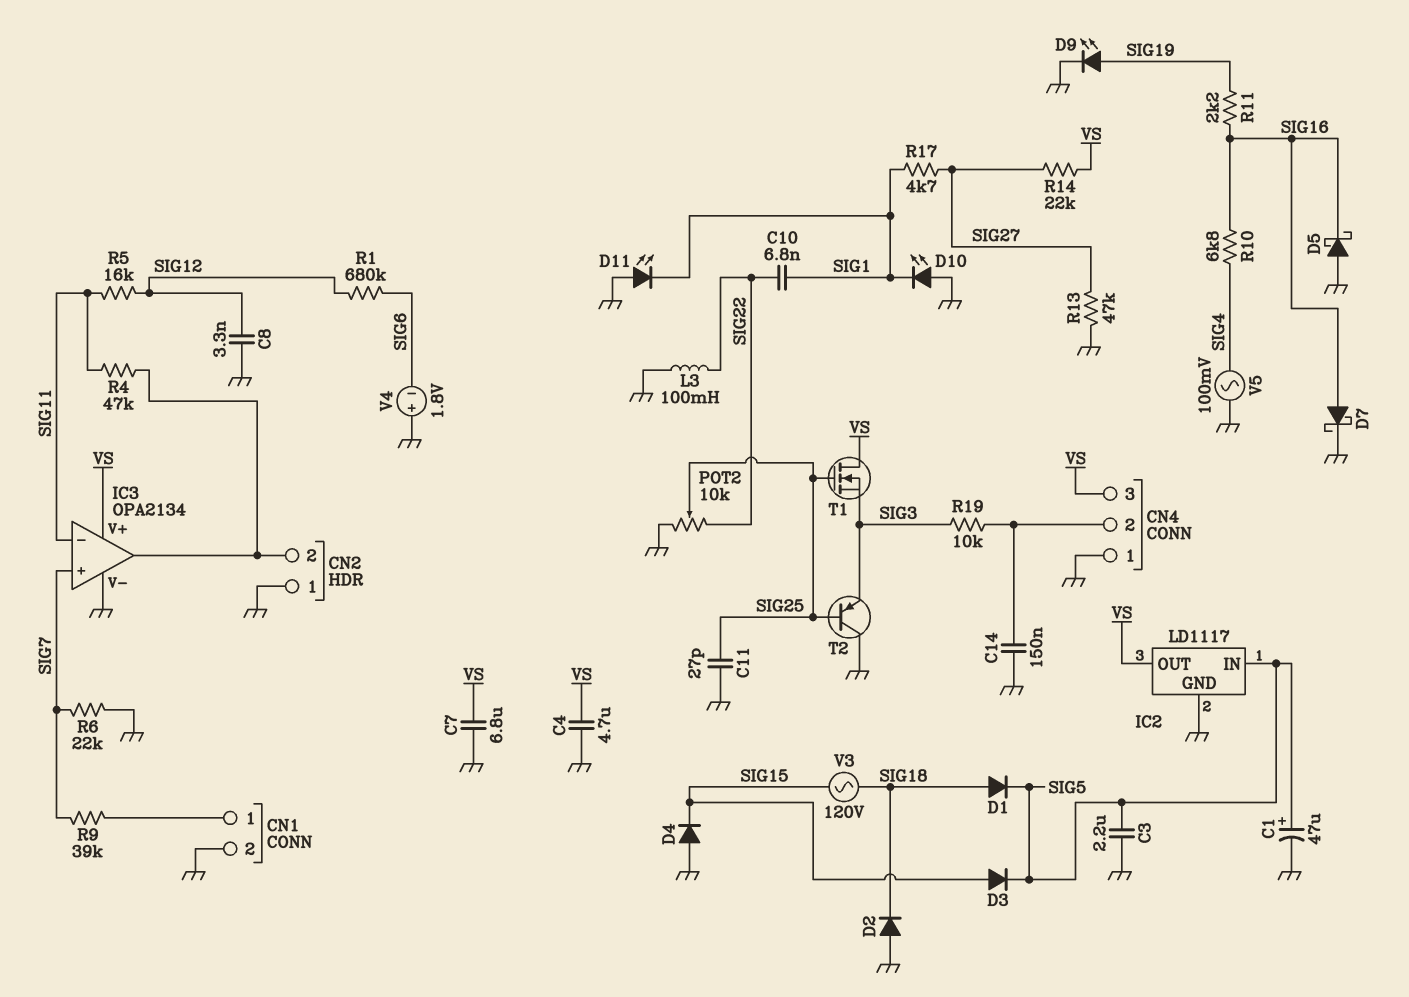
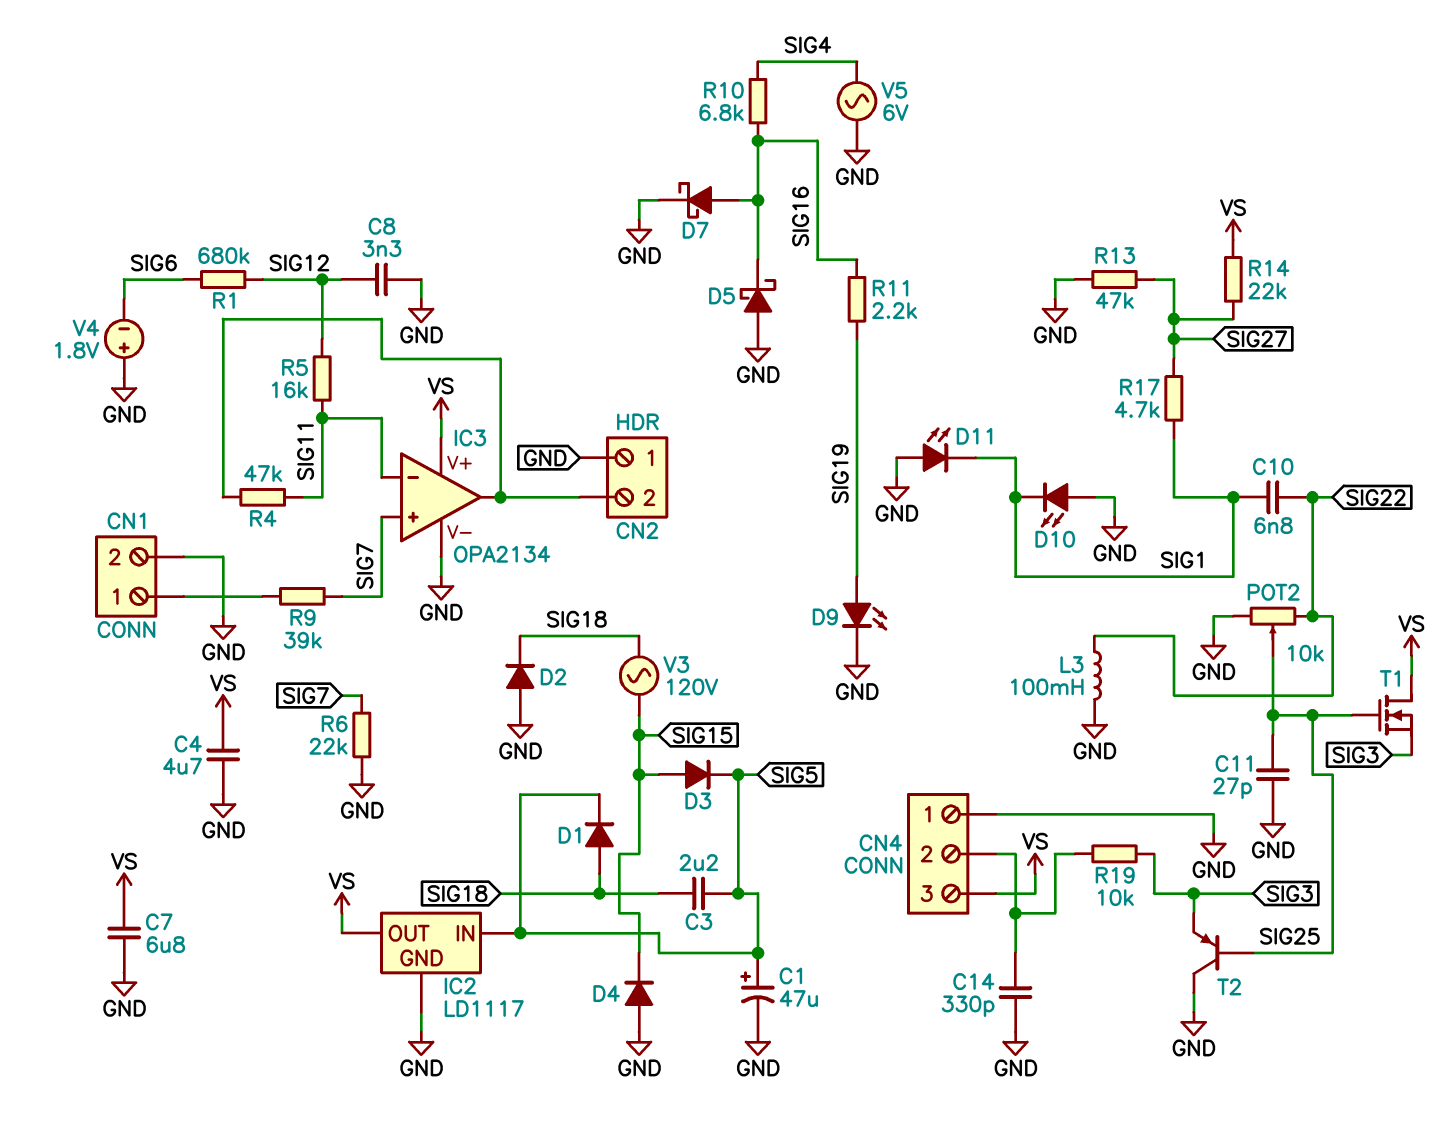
C3: 2.2uF (GND, SIG5) -> 2.2uF (SIG5, SIG18)
C14: 150nF (CN4/2, GND) -> 330pF (CN4/2, GND)
V5: AC 100mV (GND, SIG4) -> AC 6V (GND, SIG4)

